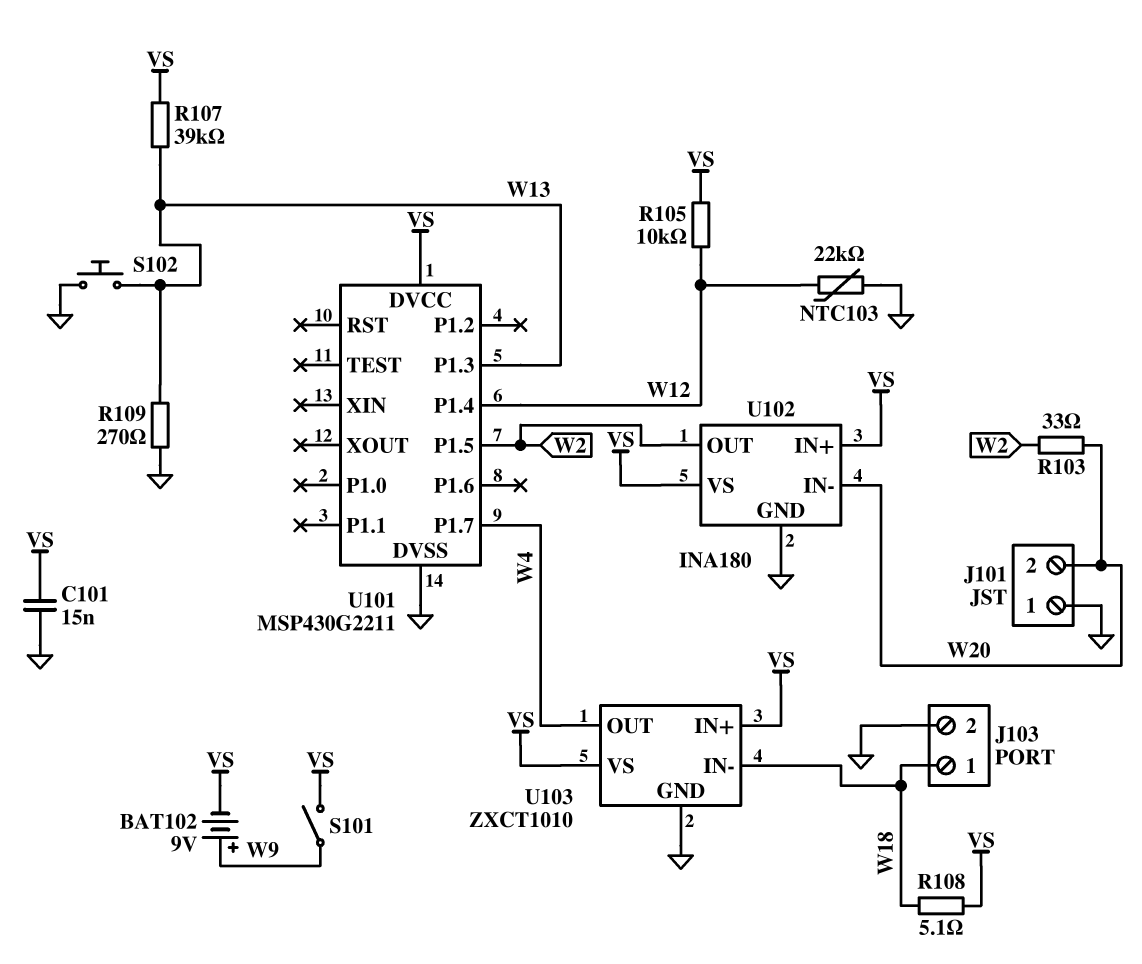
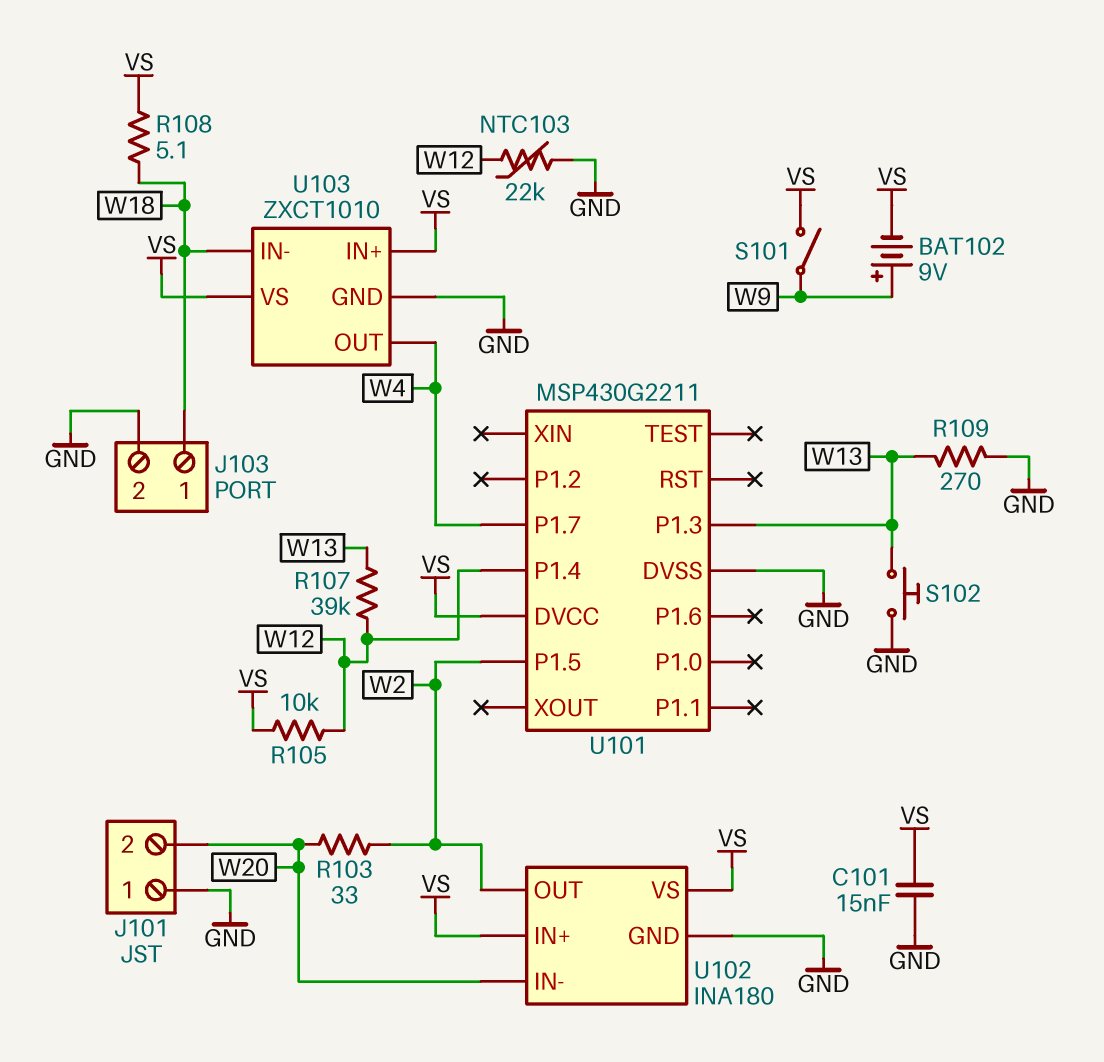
R107: 39k (VS, W13) -> 39k (W12, W13)

